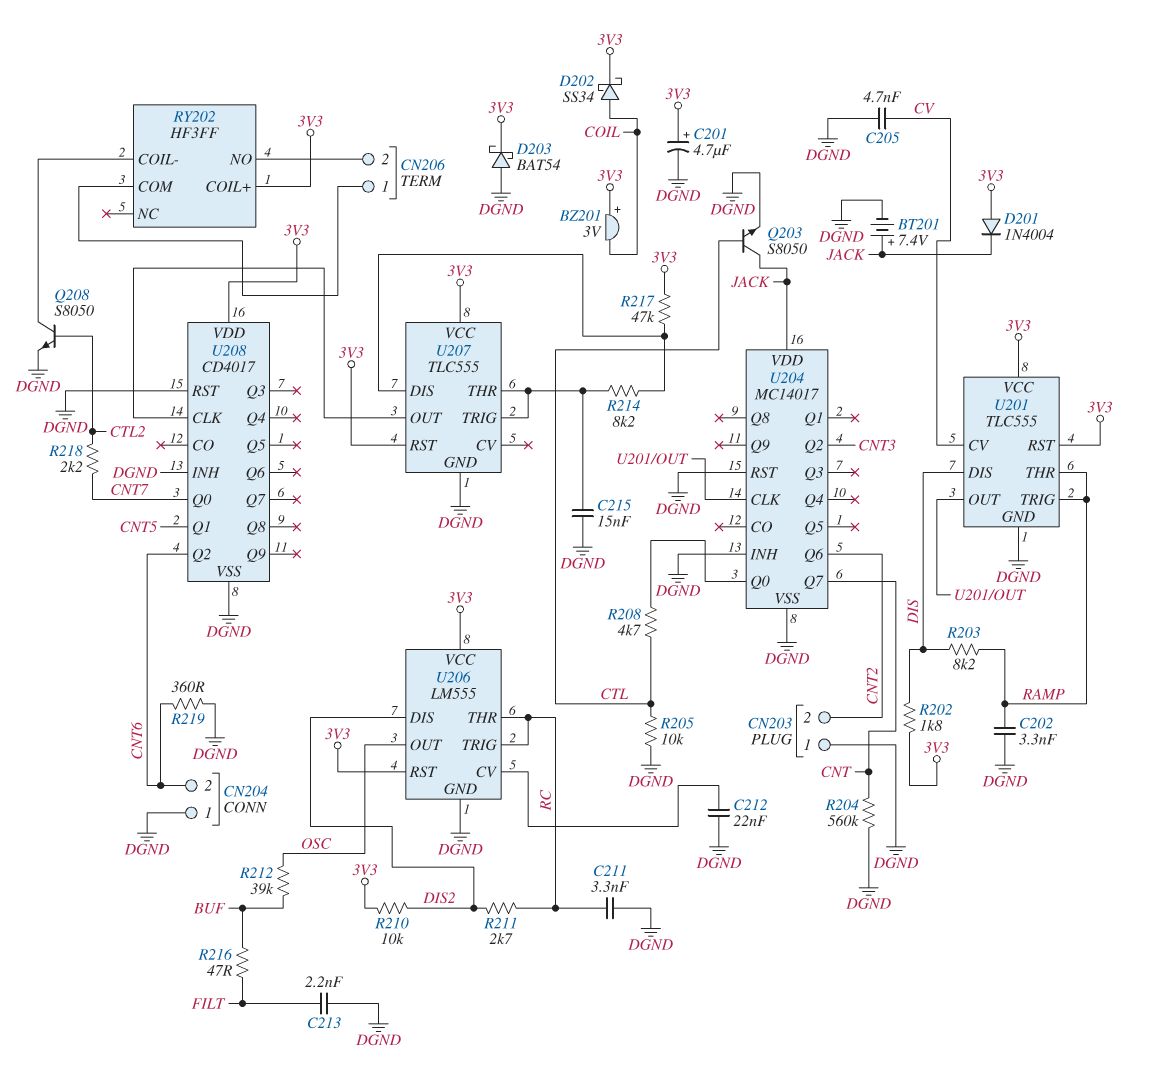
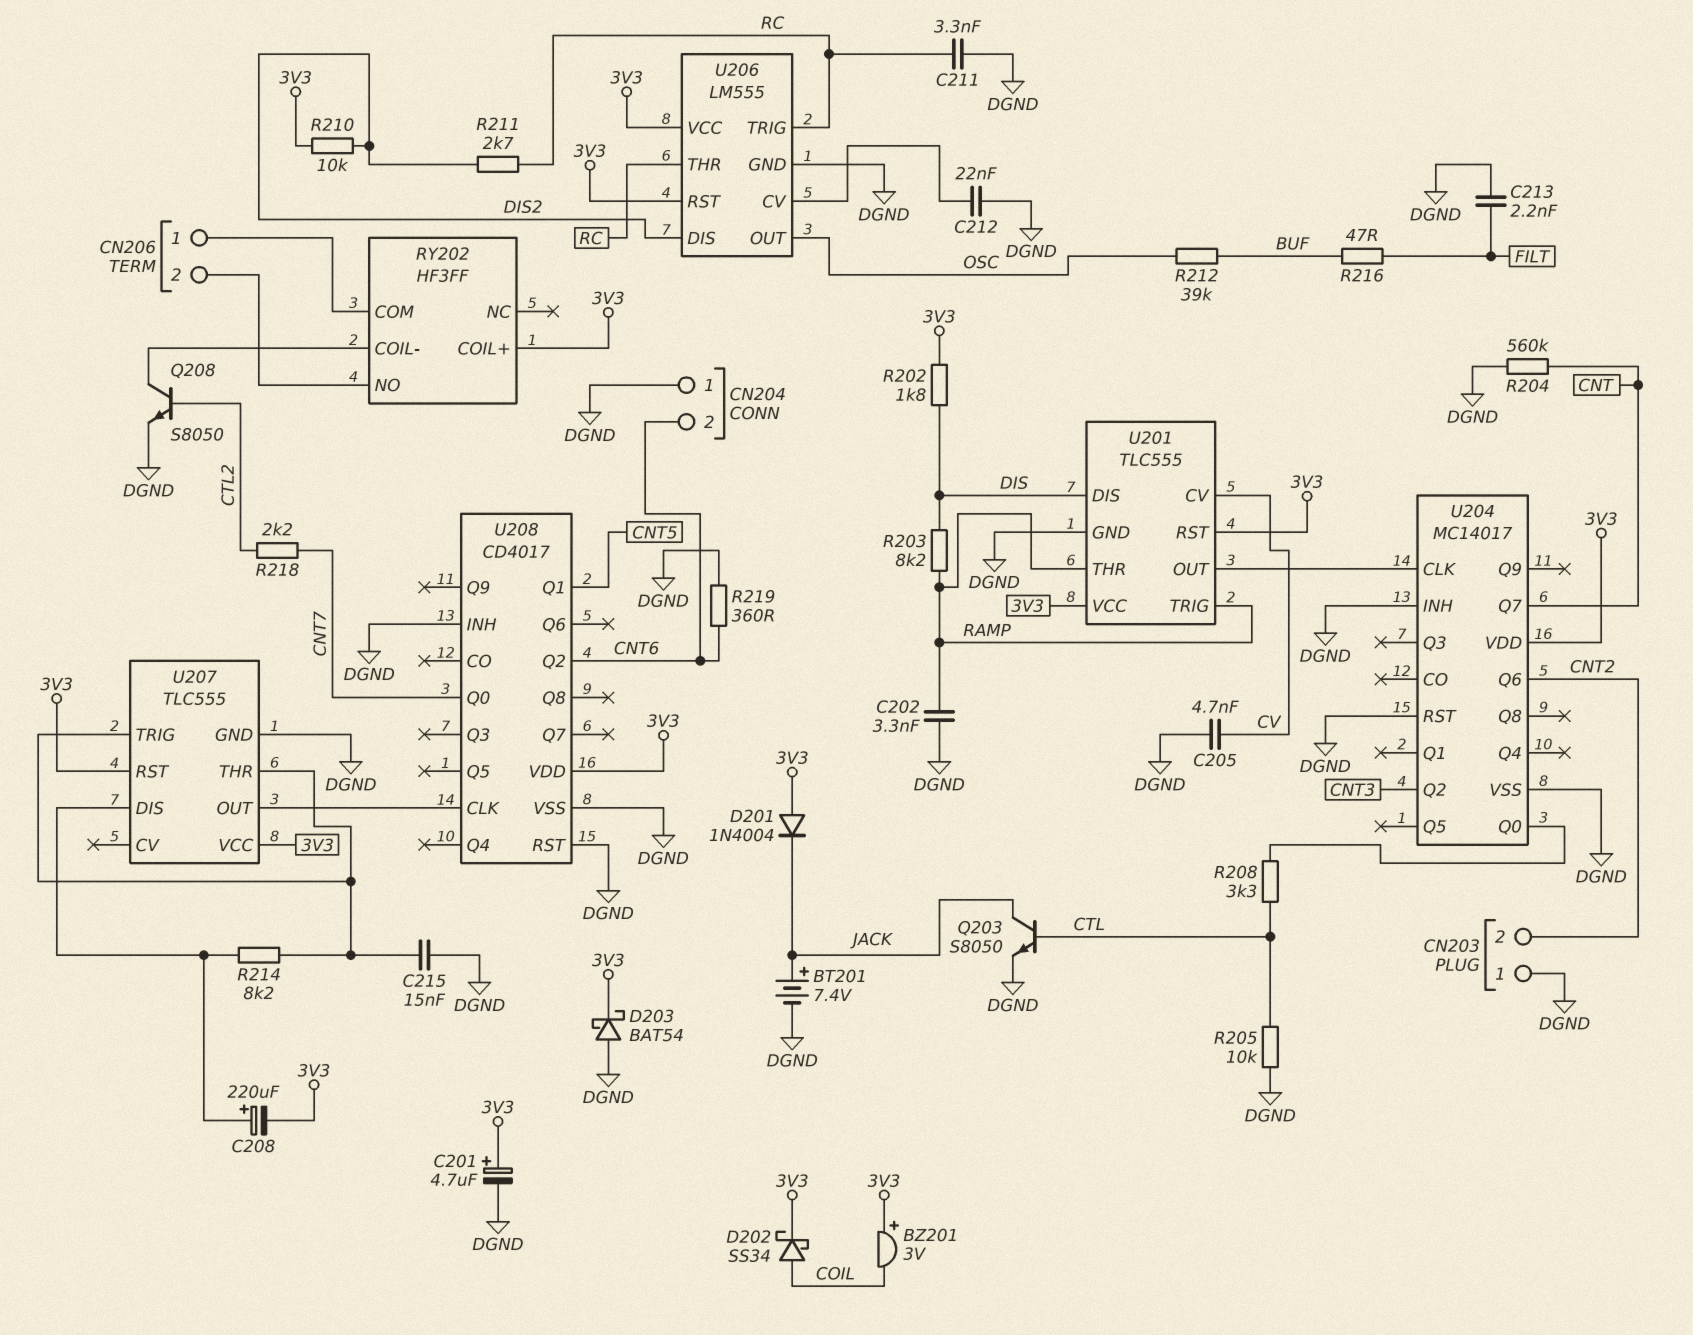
C208: none -> 220uF (plus U207/DIS, minus 3V3)
R208: 4.7k (CTL, U204/Q0) -> 3.3k (CTL, U204/Q0)
R217: 47k (3V3, U207/DIS) -> none
U204 pin VDD: JACK -> 3V3

